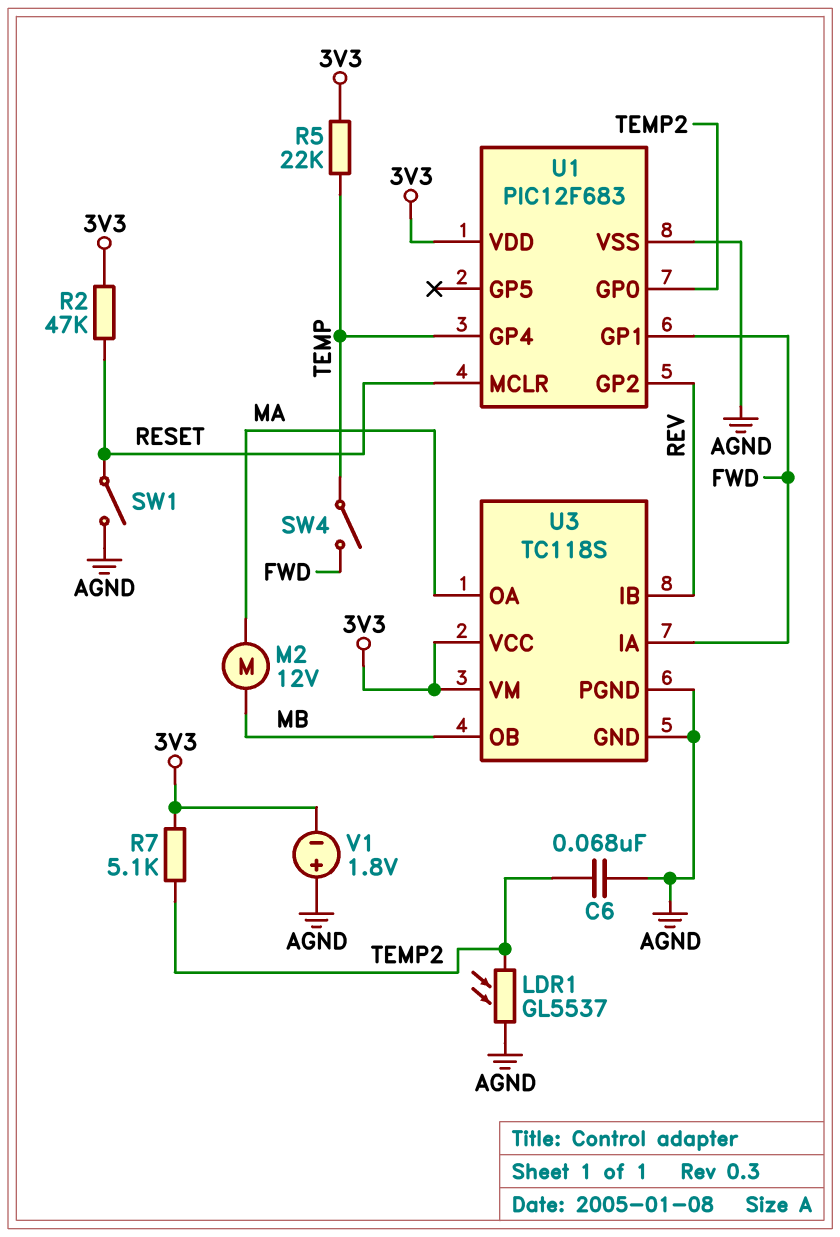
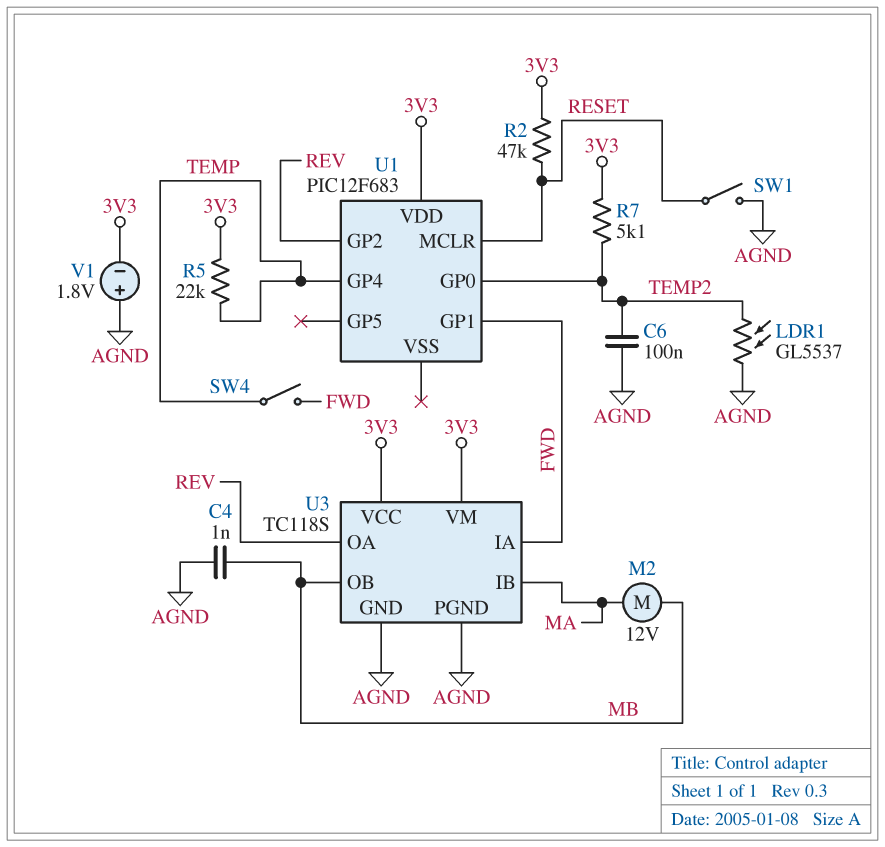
C4: none -> 1nF (AGND, MB)
C6: 68nF (AGND, TEMP2) -> 100nF (AGND, TEMP2)
U1 pin VSS: AGND -> none
U3 pin IB: REV -> MA
U3 pin OA: MA -> REV

